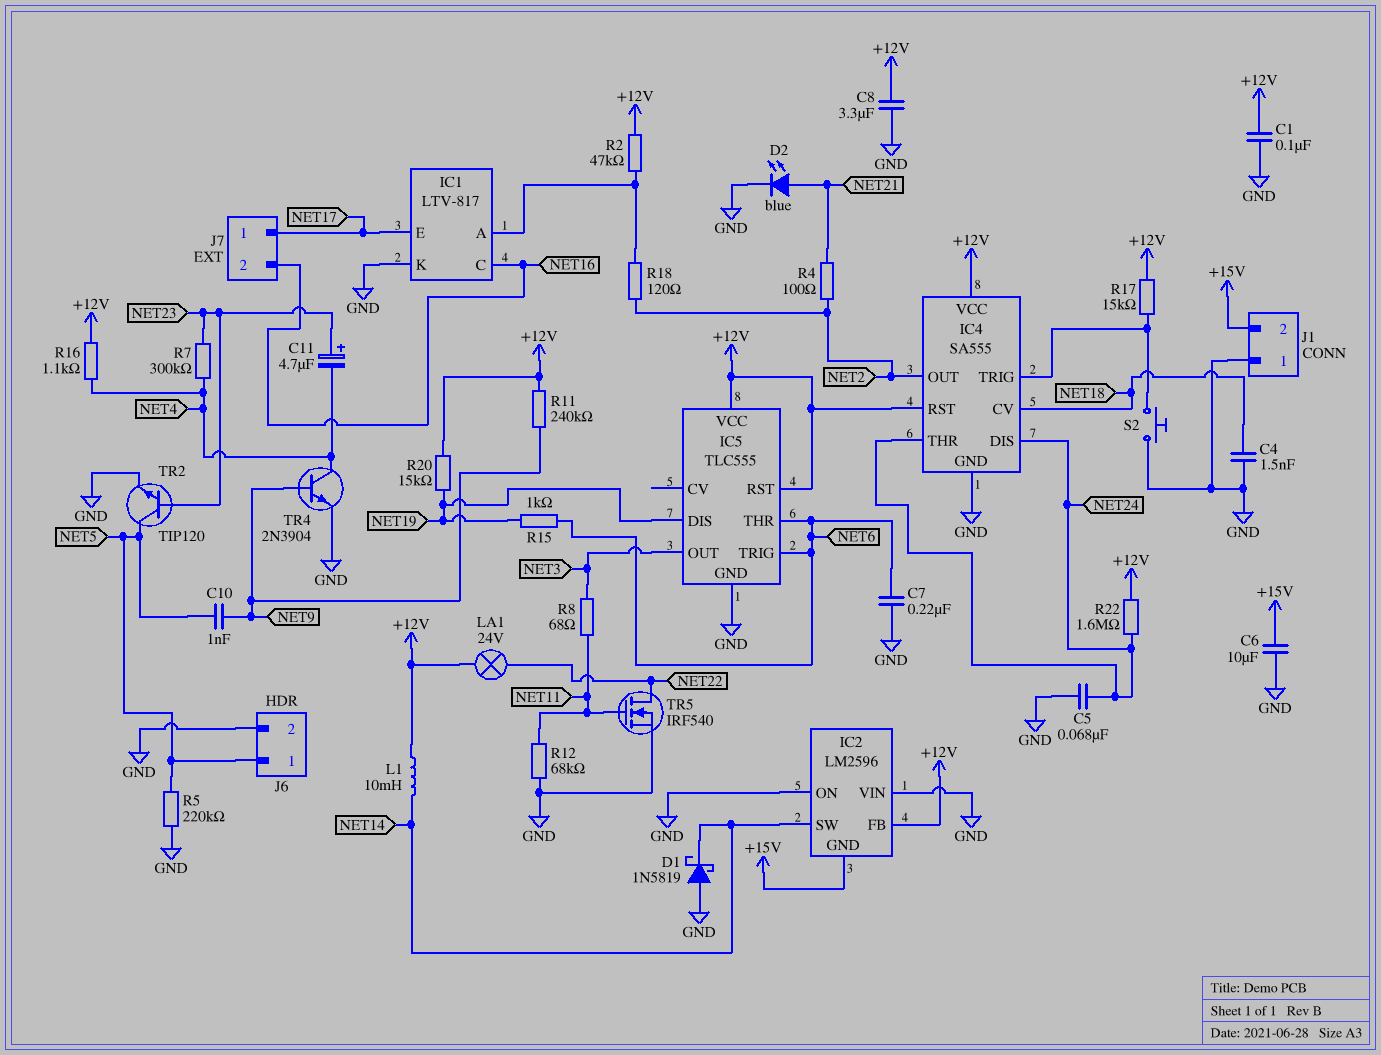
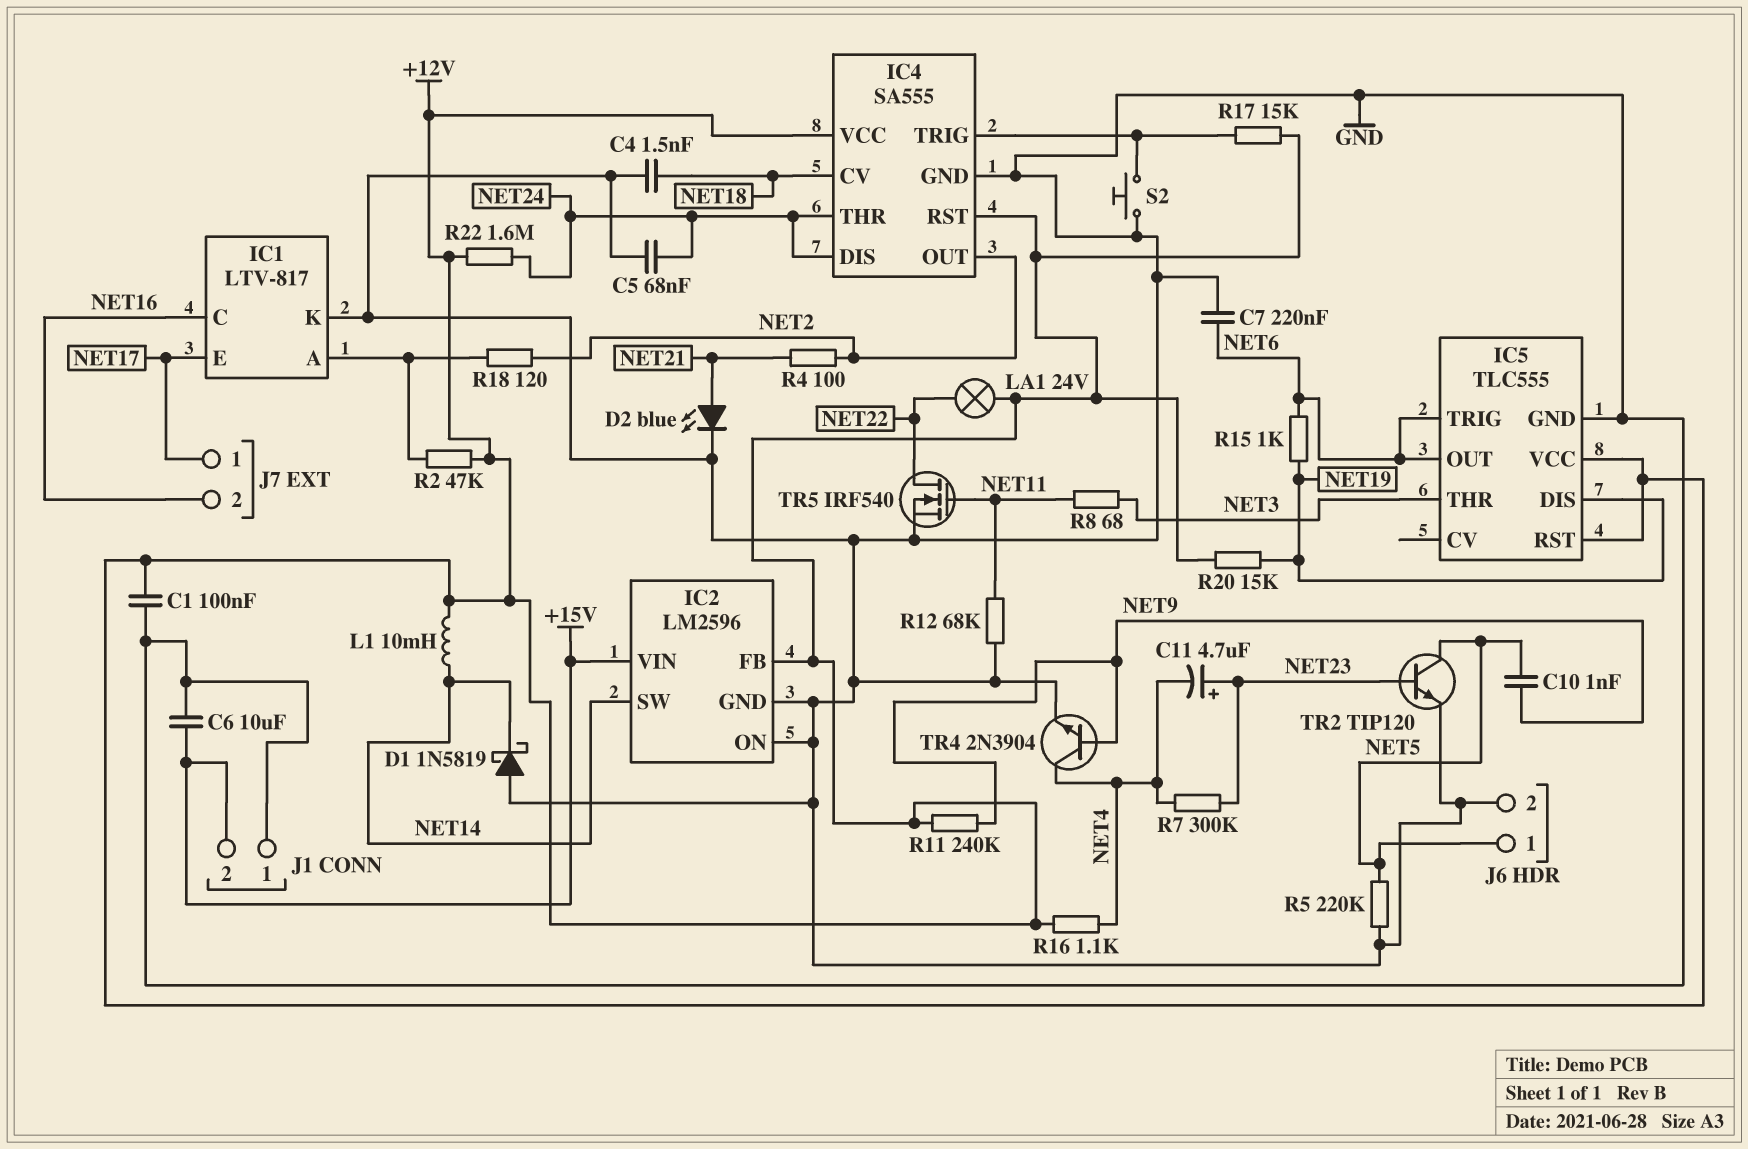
C8: 3.3uF (+12V, GND) -> none
IC2 pin GND: +15V -> GND
IC2 pin VIN: GND -> +15V
IC5 pin OUT: NET3 -> NET6
IC5 pin THR: NET6 -> NET3

